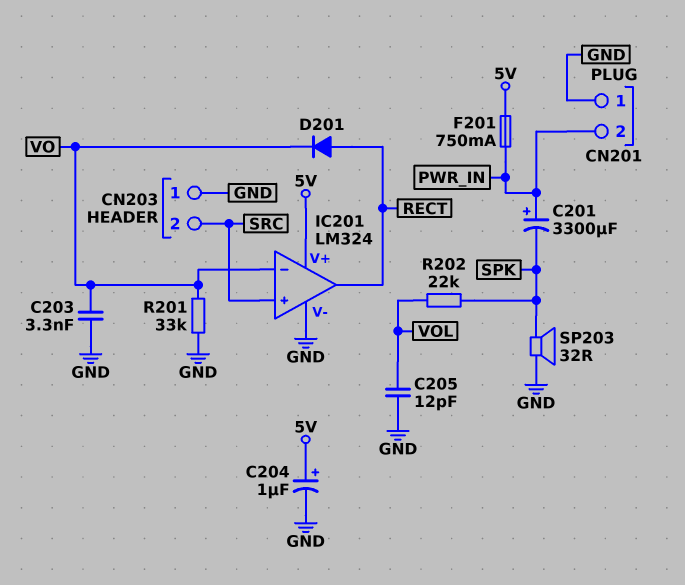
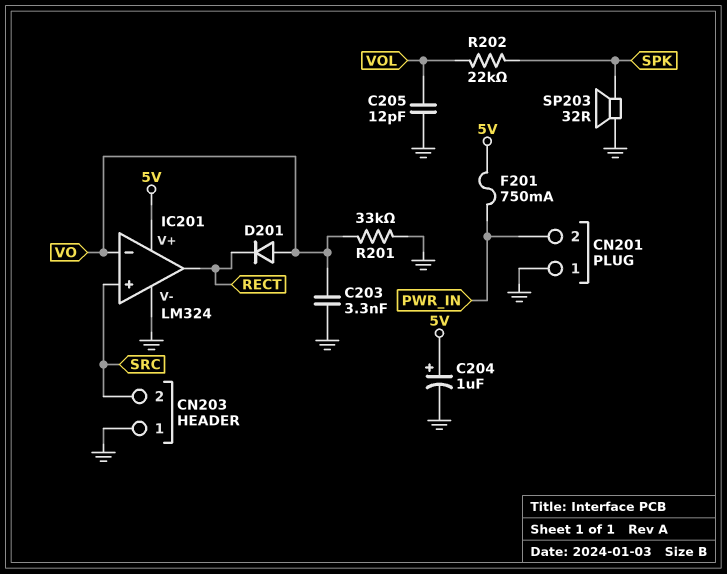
C201: 3300uF (plus PWR_IN, minus SPK) -> none
D201: diode (A RECT, K VO) -> diode (A VO, K RECT)

